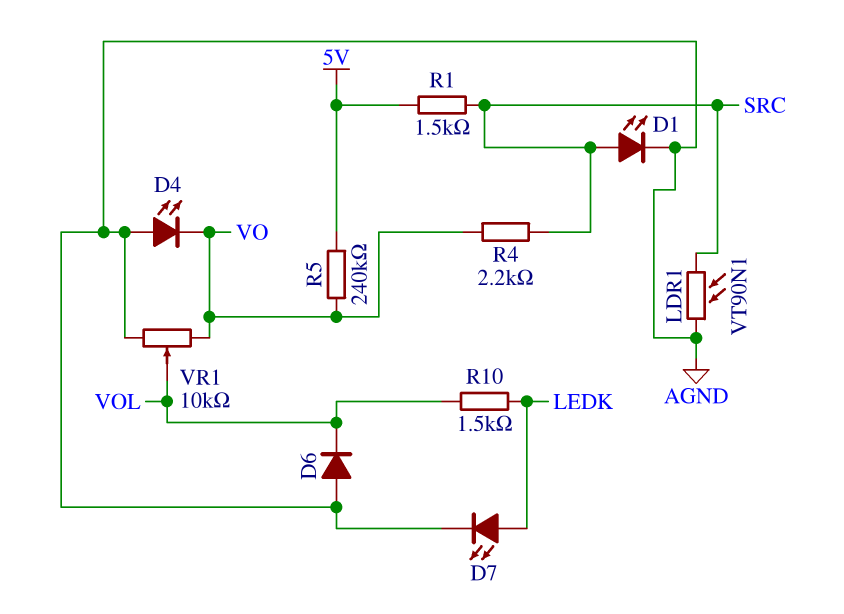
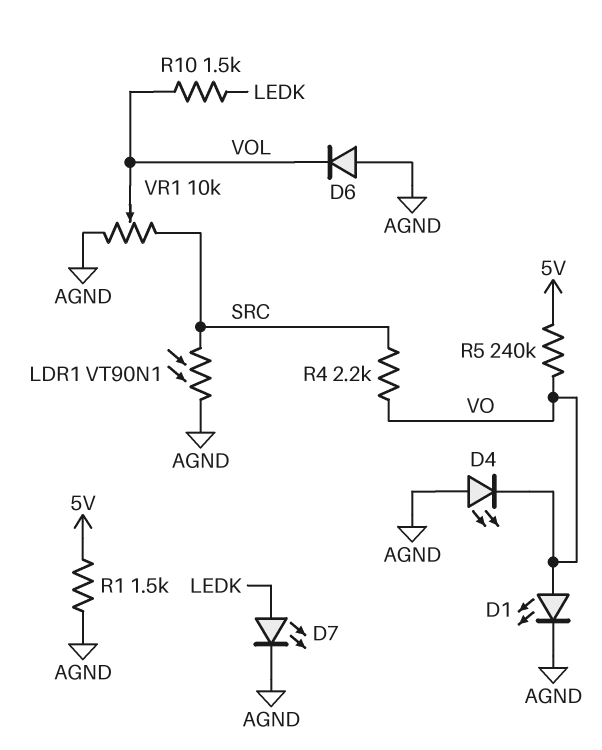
D1: LED (A SRC, K AGND) -> LED (A VO, K AGND)
R1: 1.5k (5V, SRC) -> 1.5k (5V, AGND)
VR1: 10k (AGND, VO, wiper VOL) -> 10k (AGND, SRC, wiper VOL)

